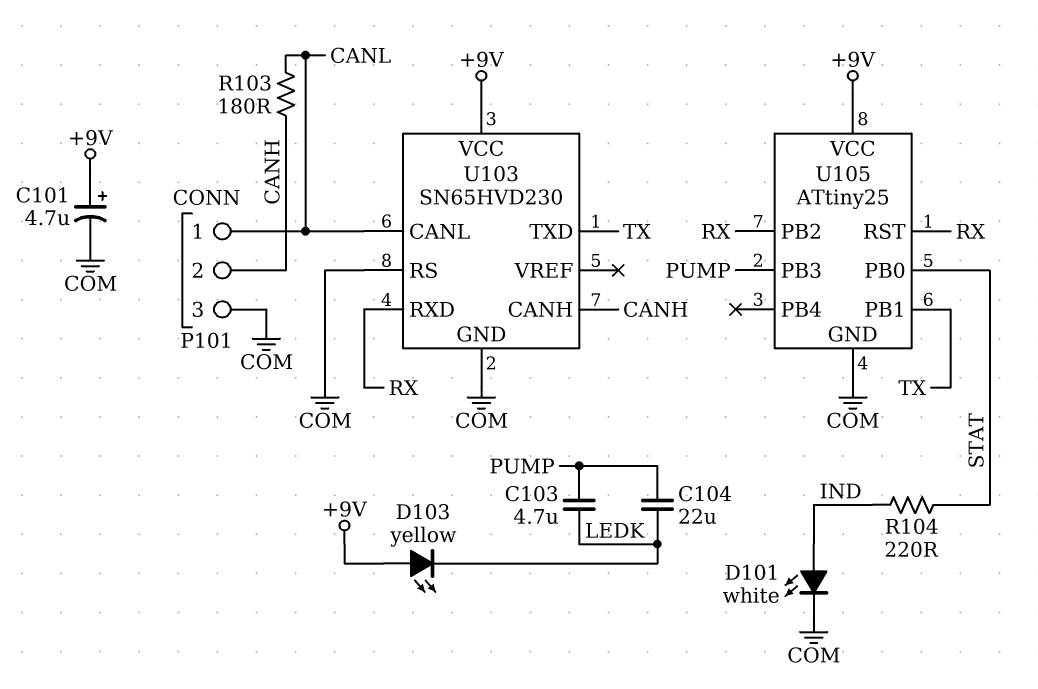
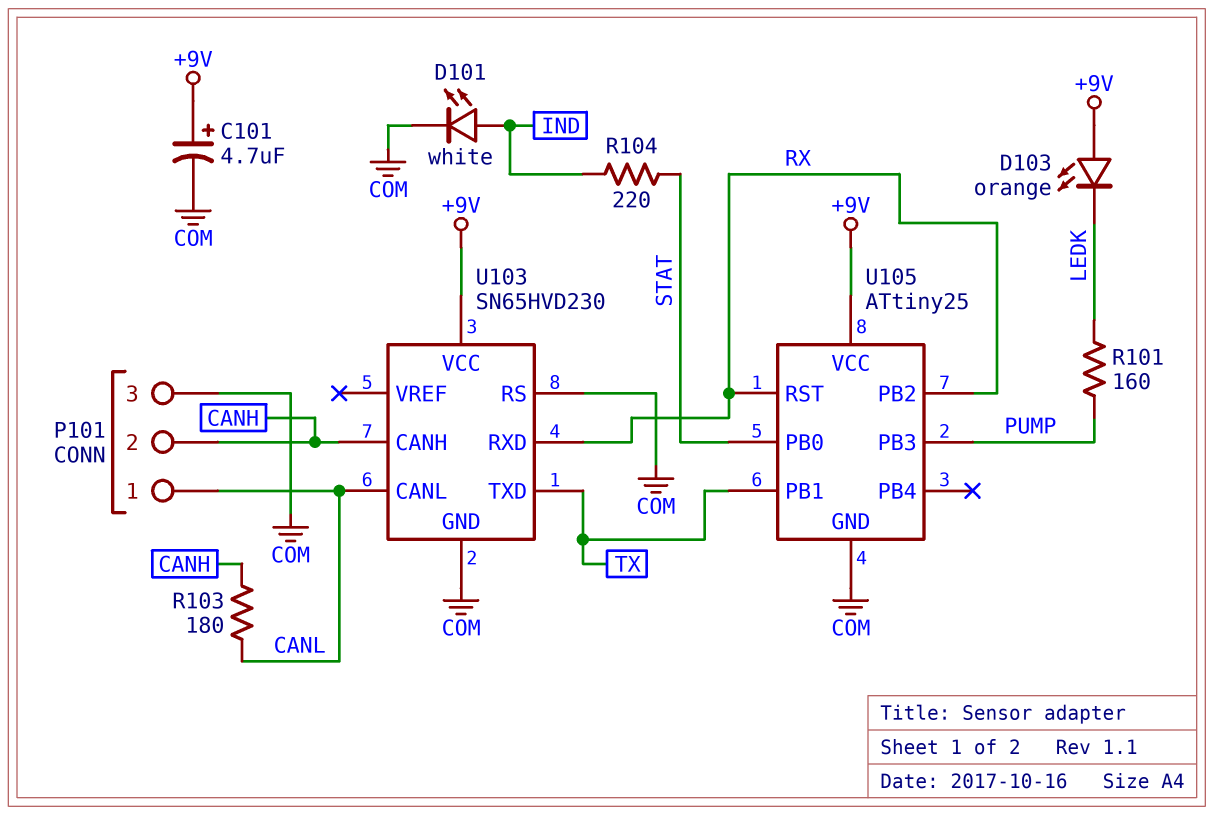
C103: 4.7uF (LEDK, PUMP) -> none
C104: 22uF (LEDK, PUMP) -> none
D103: LED yellow (A +9V, K LEDK) -> LED orange (A +9V, K LEDK)
R101: none -> 160 (LEDK, PUMP)

